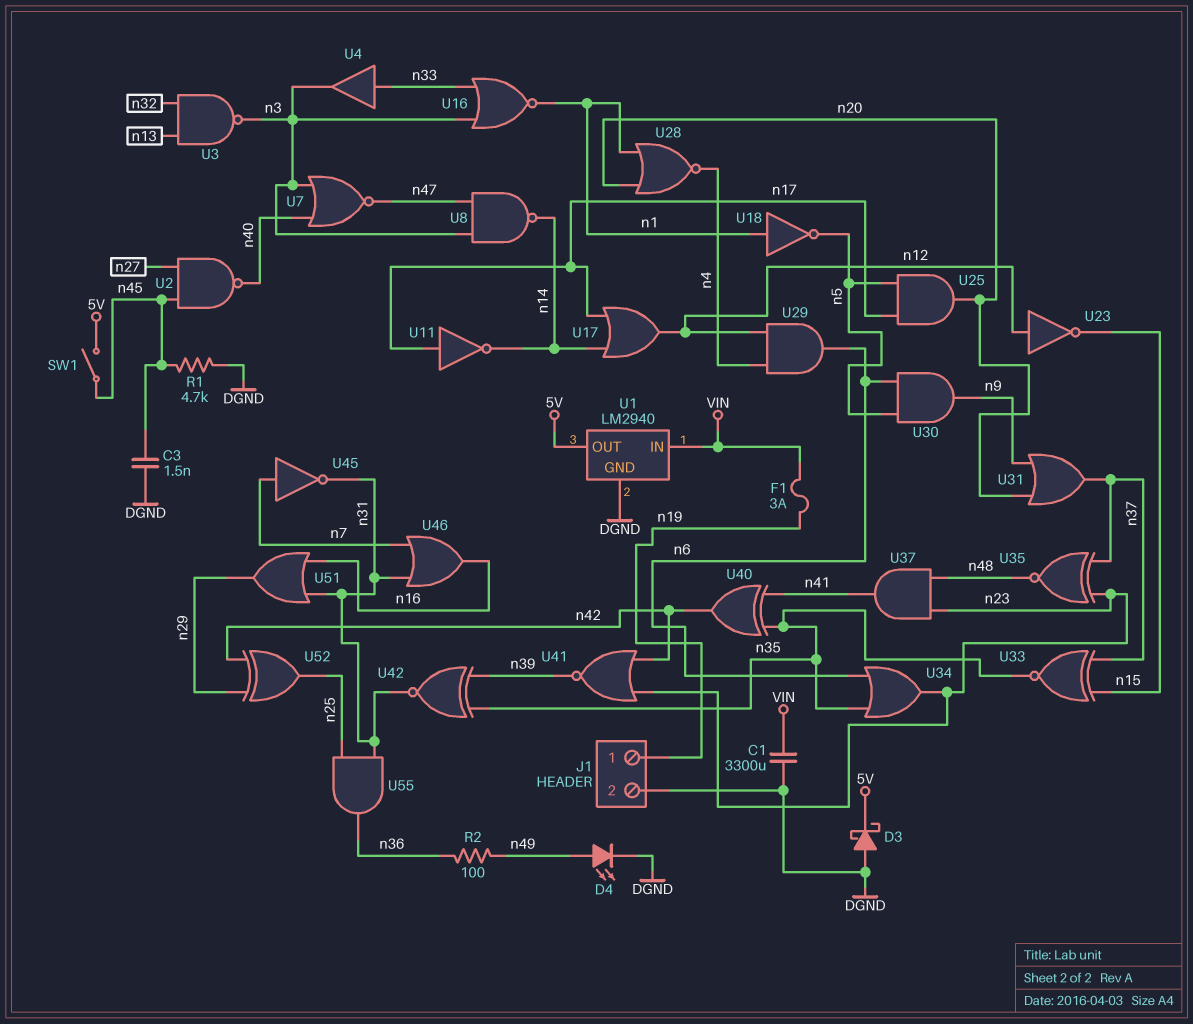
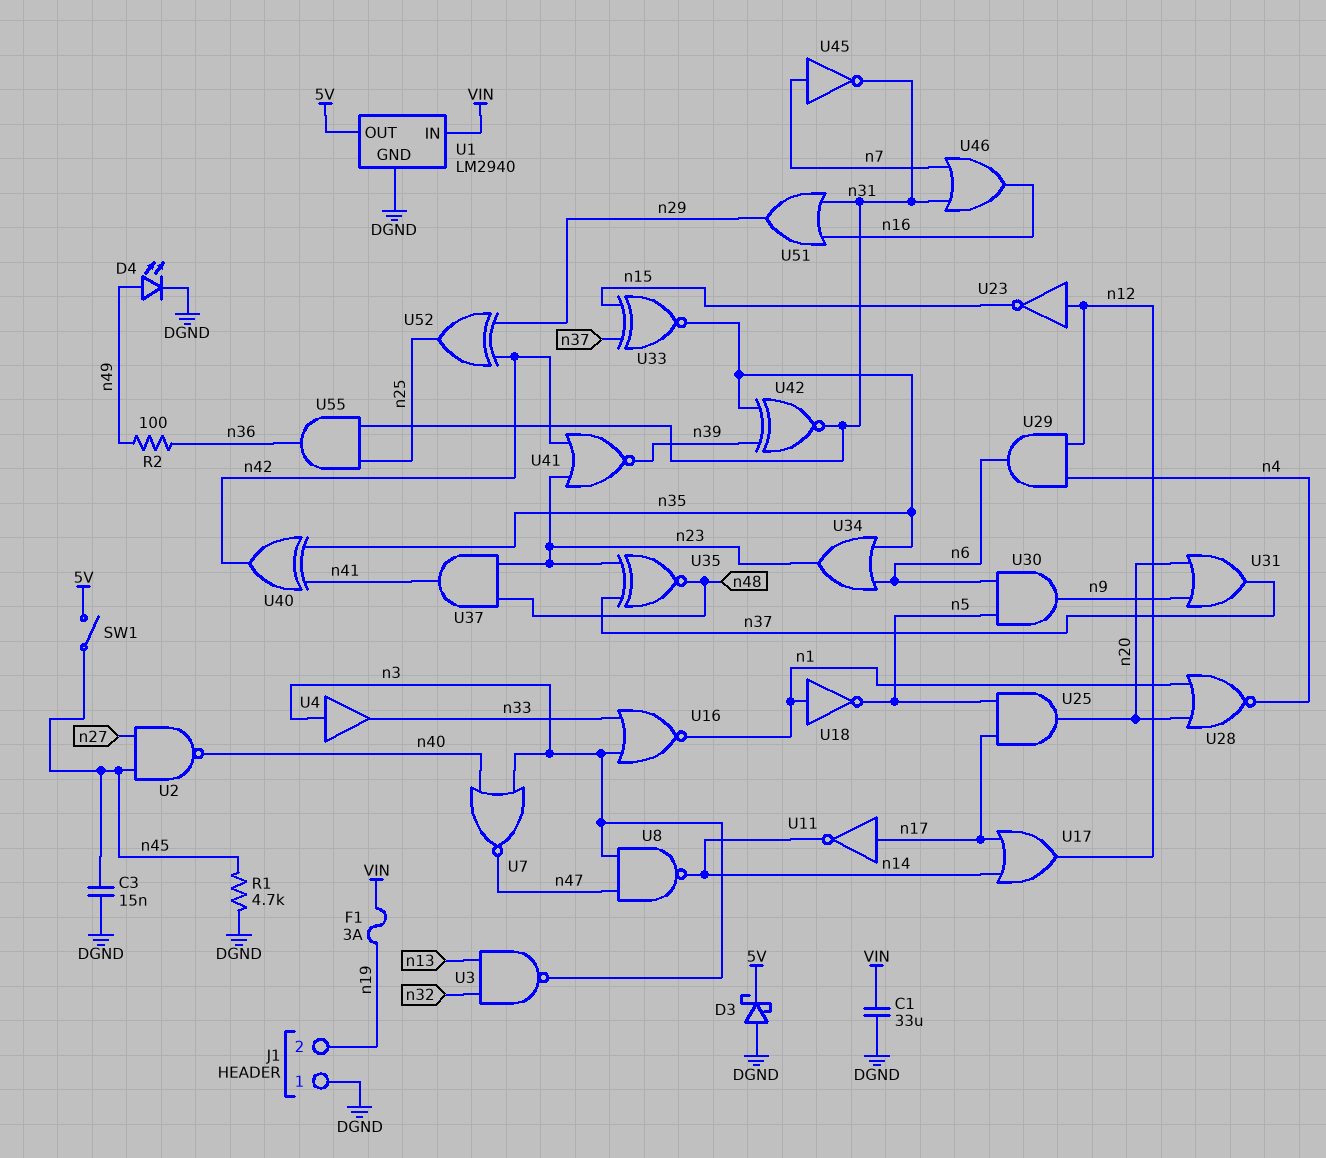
C1: 3300uF (DGND, VIN) -> 33uF (DGND, VIN)
C3: 1.5nF (DGND, n45) -> 15nF (DGND, n45)
J1 pin 1: n19 -> DGND
J1 pin 2: DGND -> n19
U4: buffer (in n33, out n3) -> buffer (in n3, out n33)

